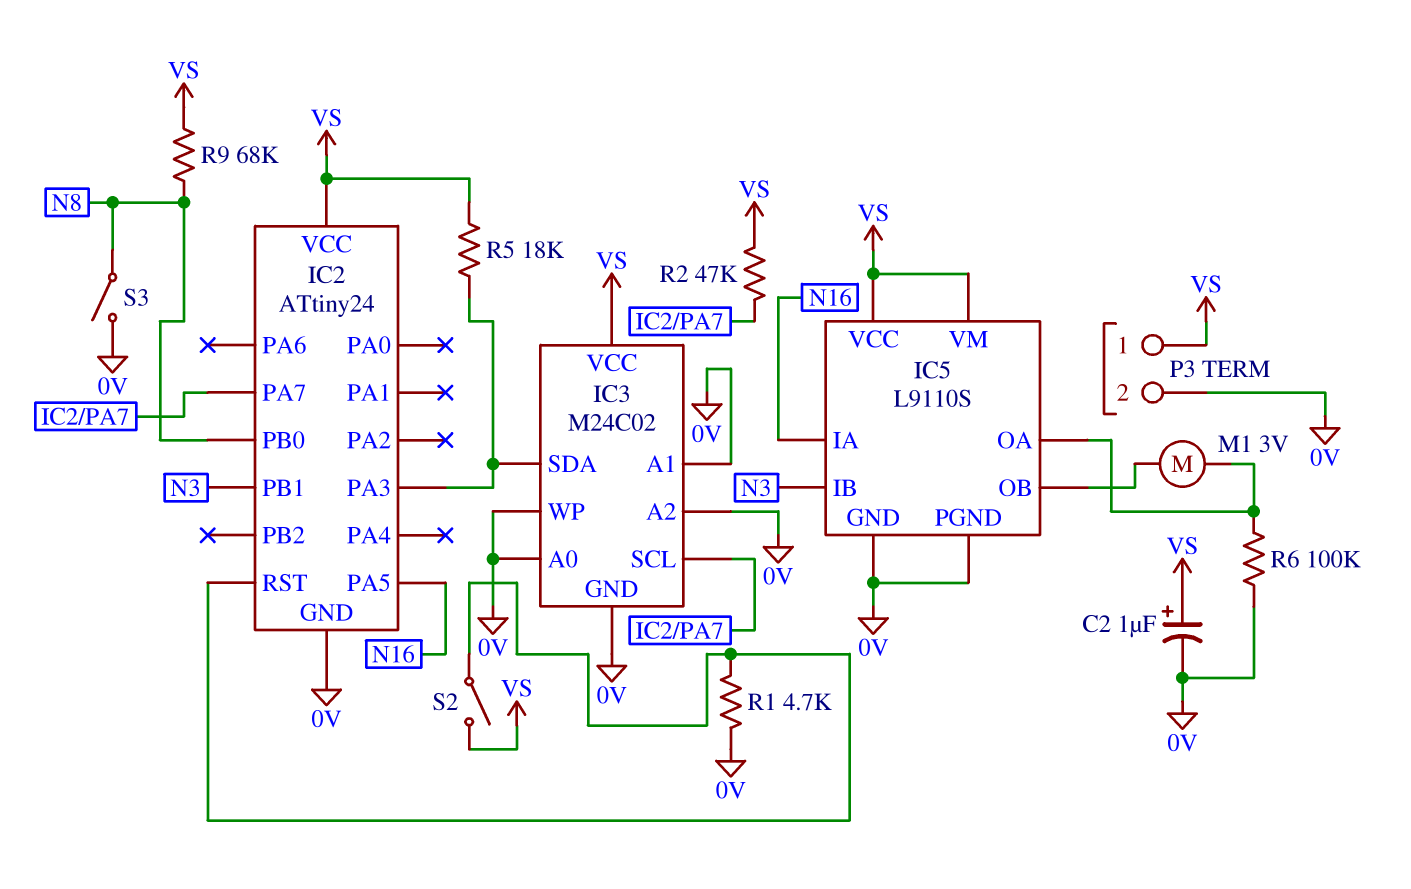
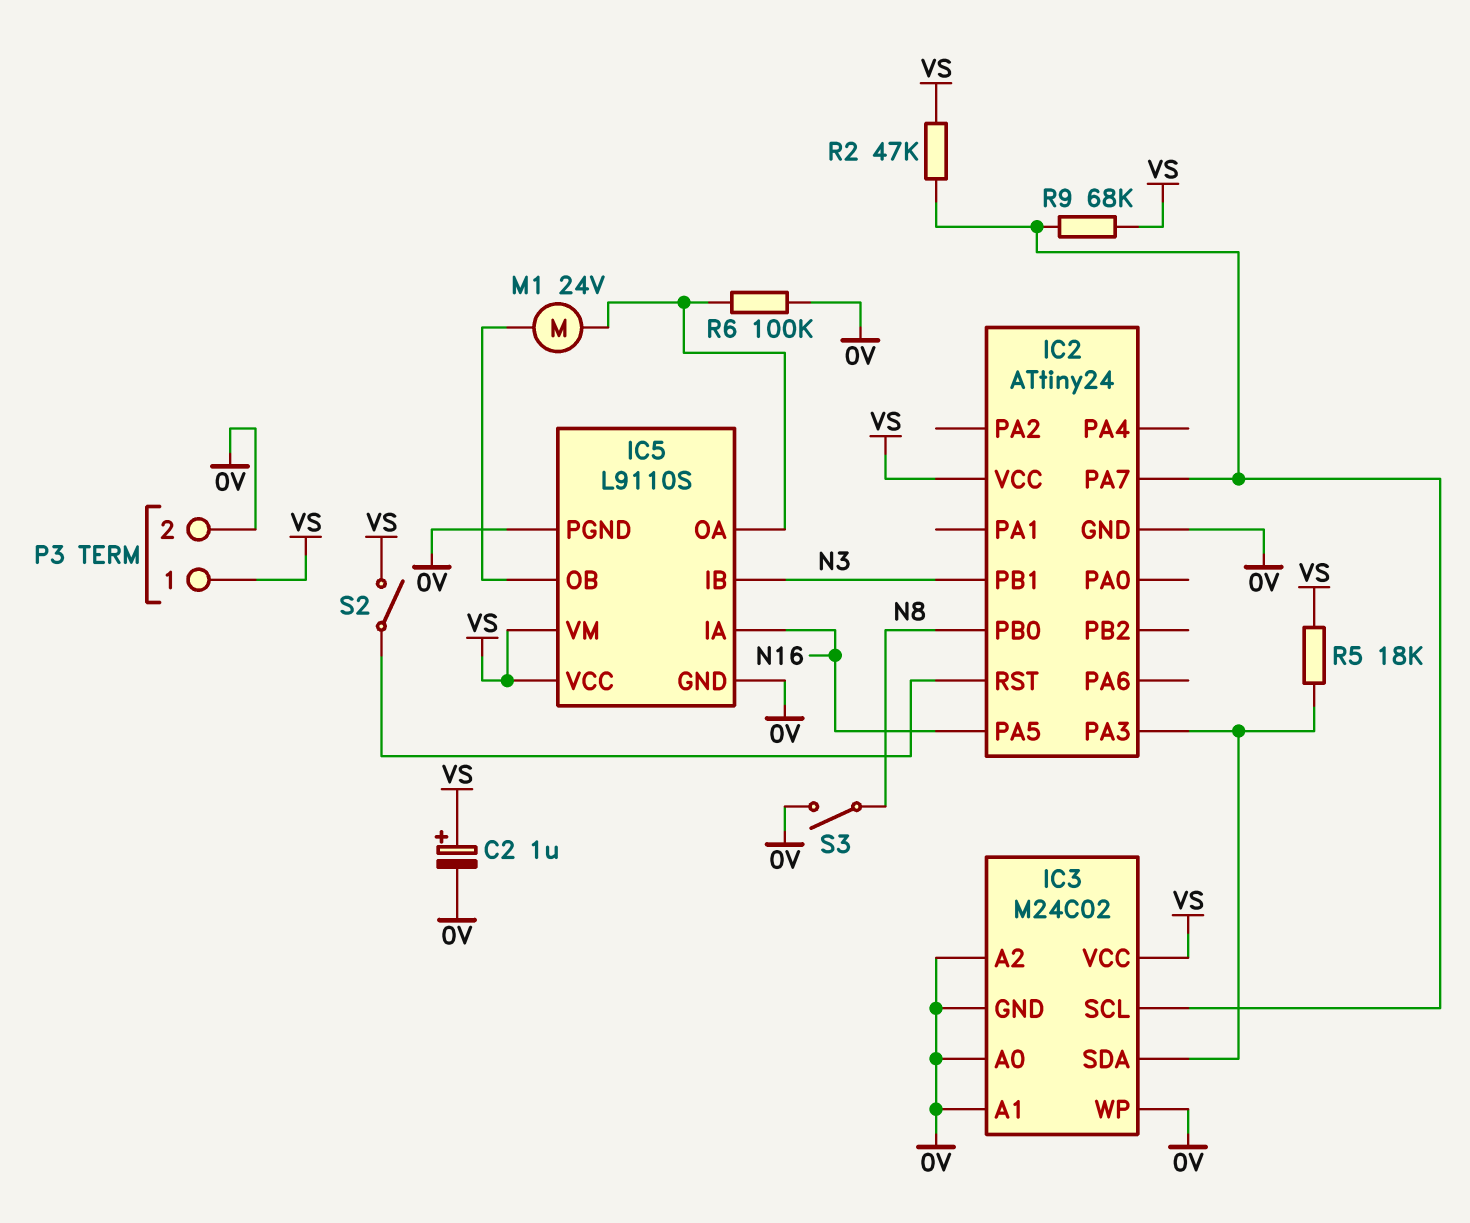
M1: motor 3V (IC5/OA, IC5/OB) -> motor 24V (IC5/OA, IC5/OB)
R1: 4.7k (0V, IC2/RST) -> none
R9: 68k (N8, VS) -> 68k (IC2/PA7, VS)

